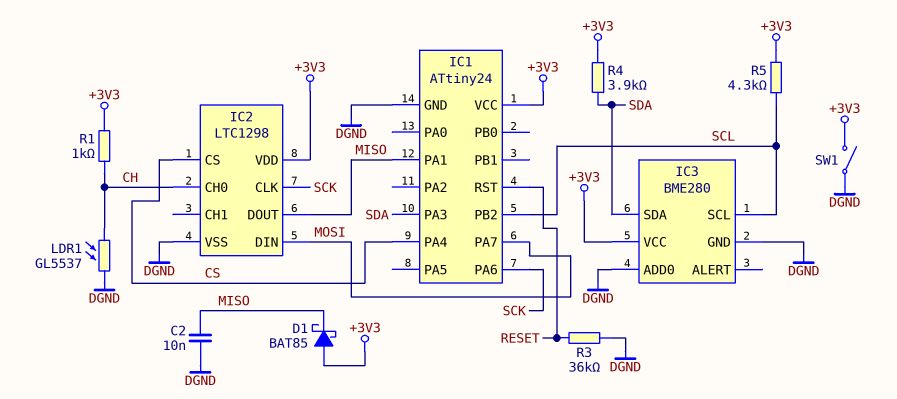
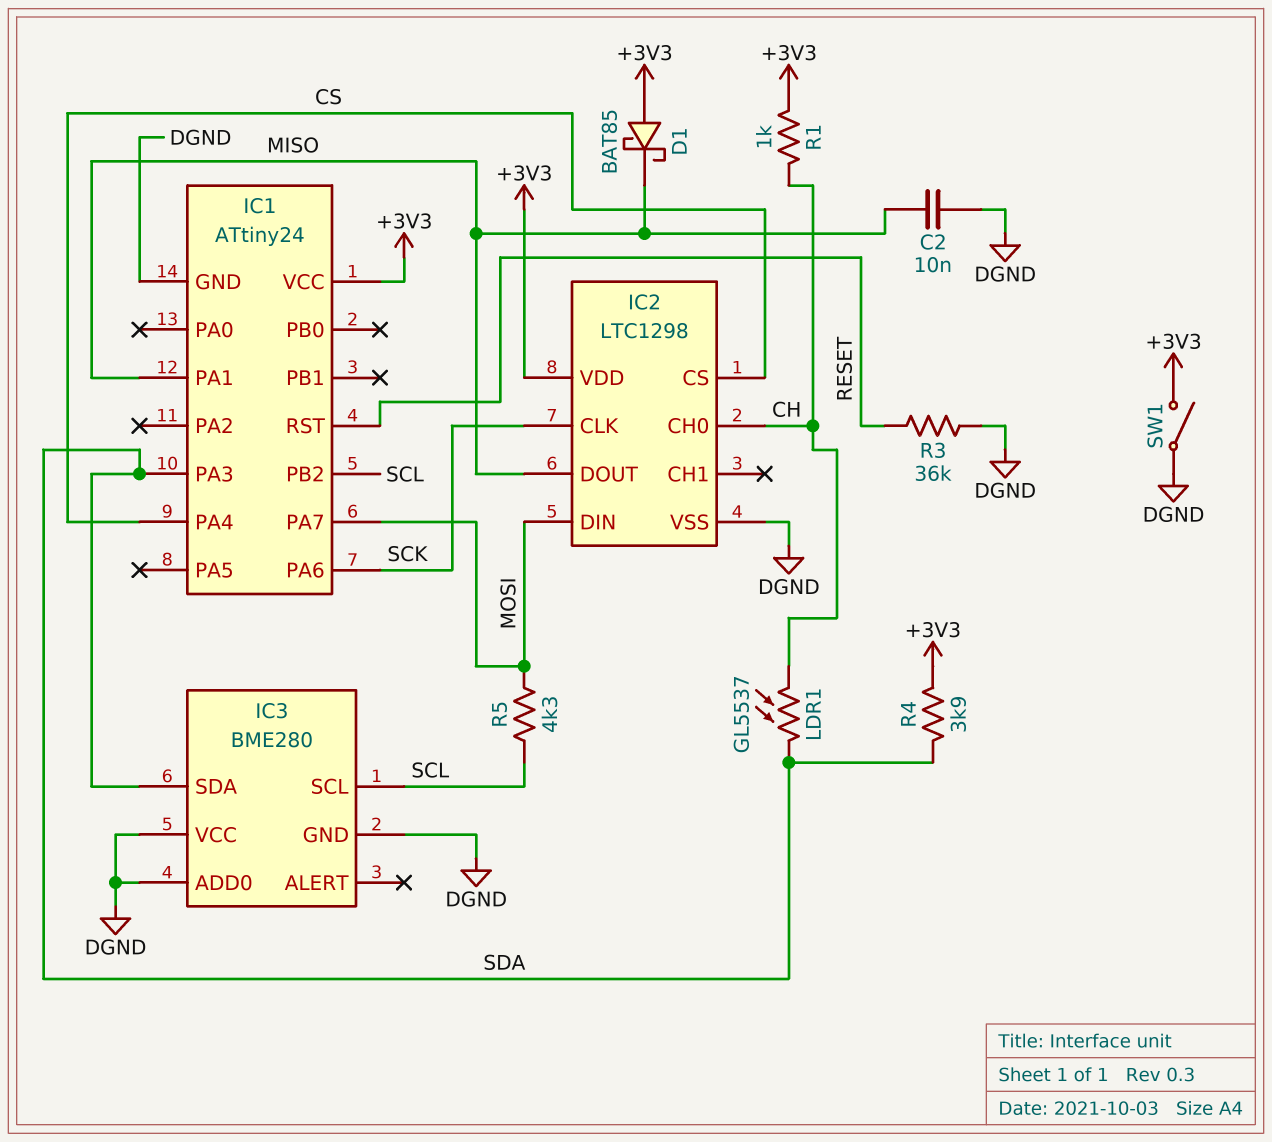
IC3 pin VCC: +3V3 -> DGND
LDR1: GL5537 (CH, DGND) -> GL5537 (CH, SDA)
R5: 4.3k (+3V3, SCL) -> 4.3k (MOSI, SCL)

